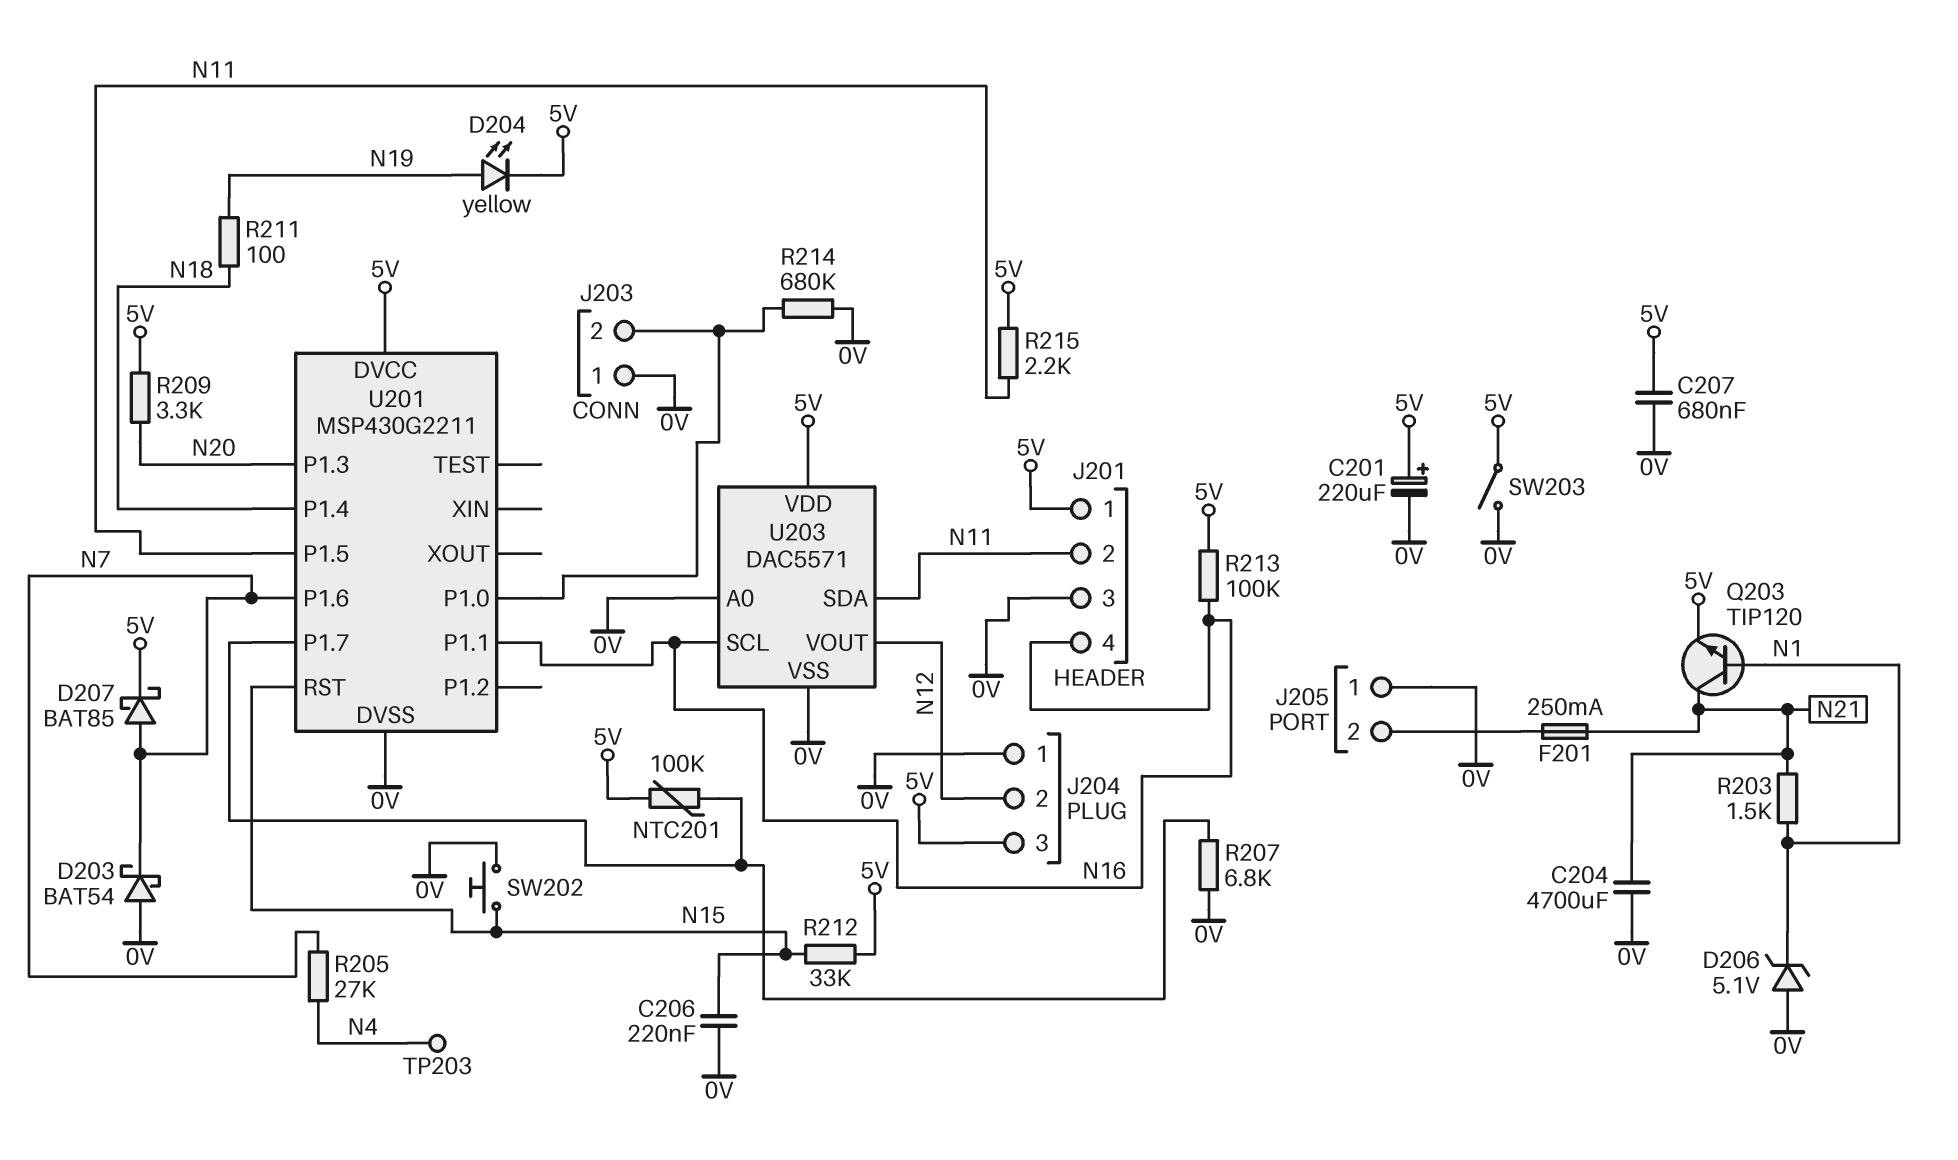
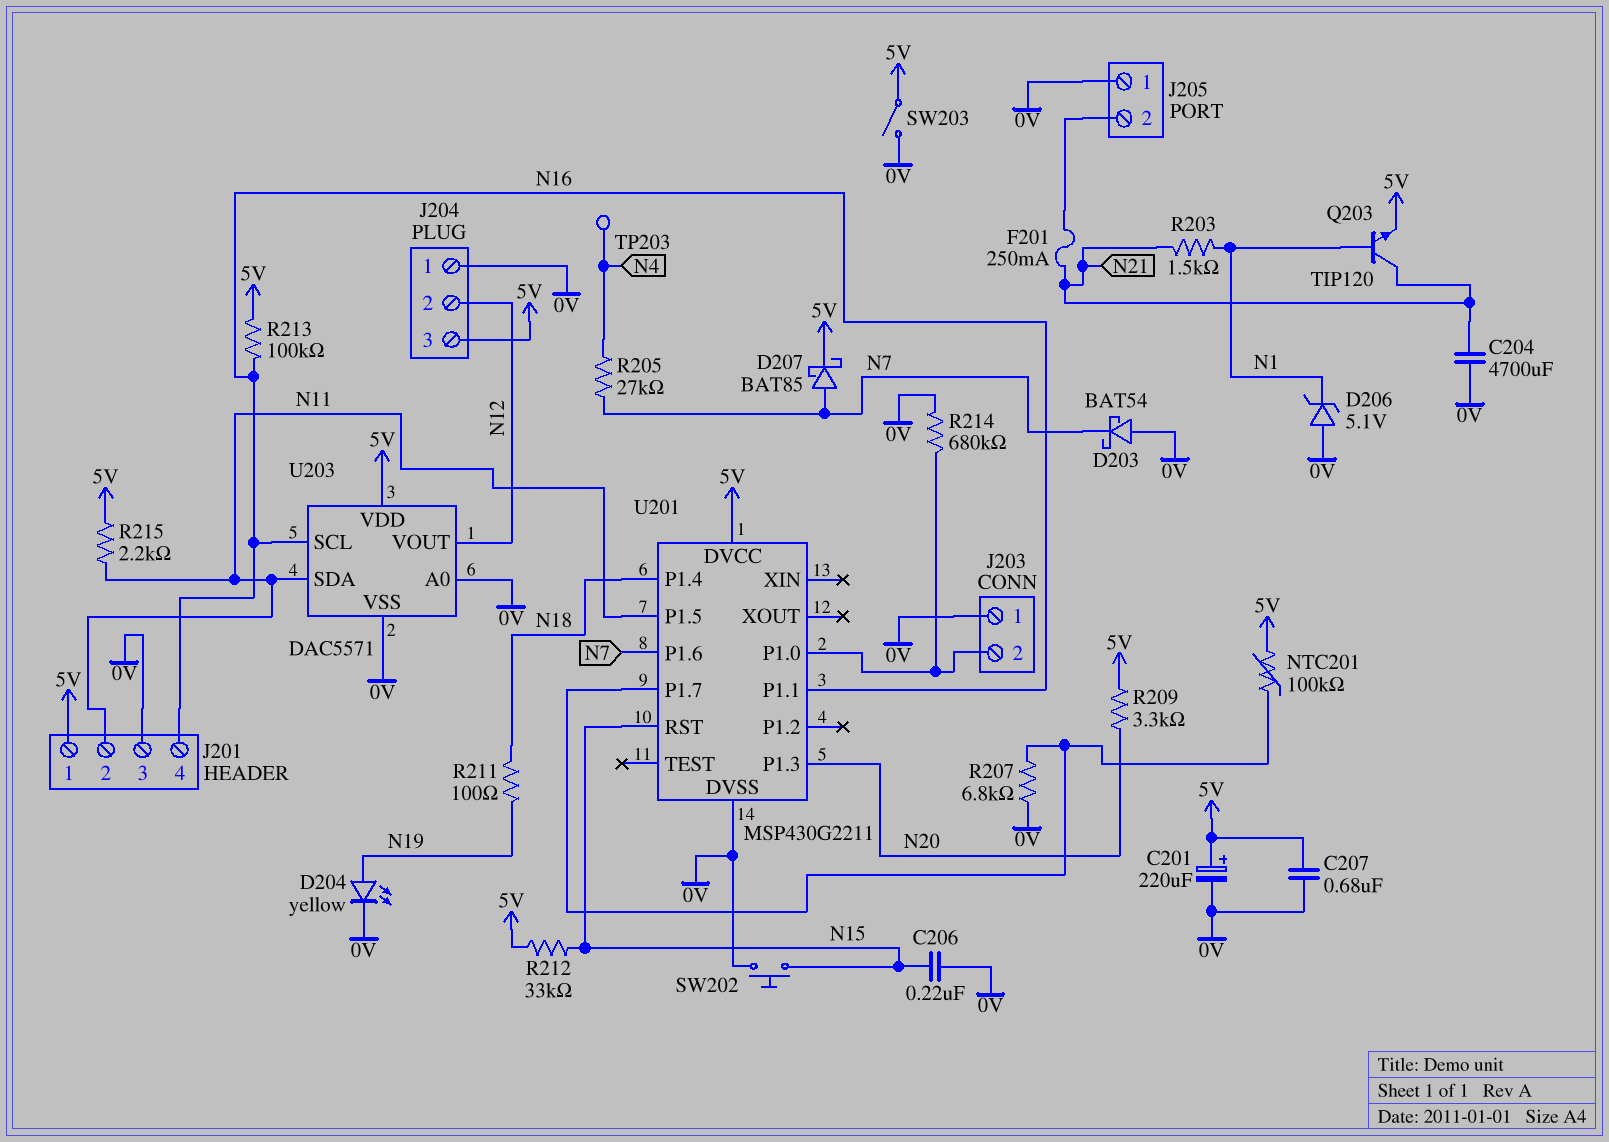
D204: LED yellow (A N19, K 5V) -> LED yellow (A N19, K 0V)

